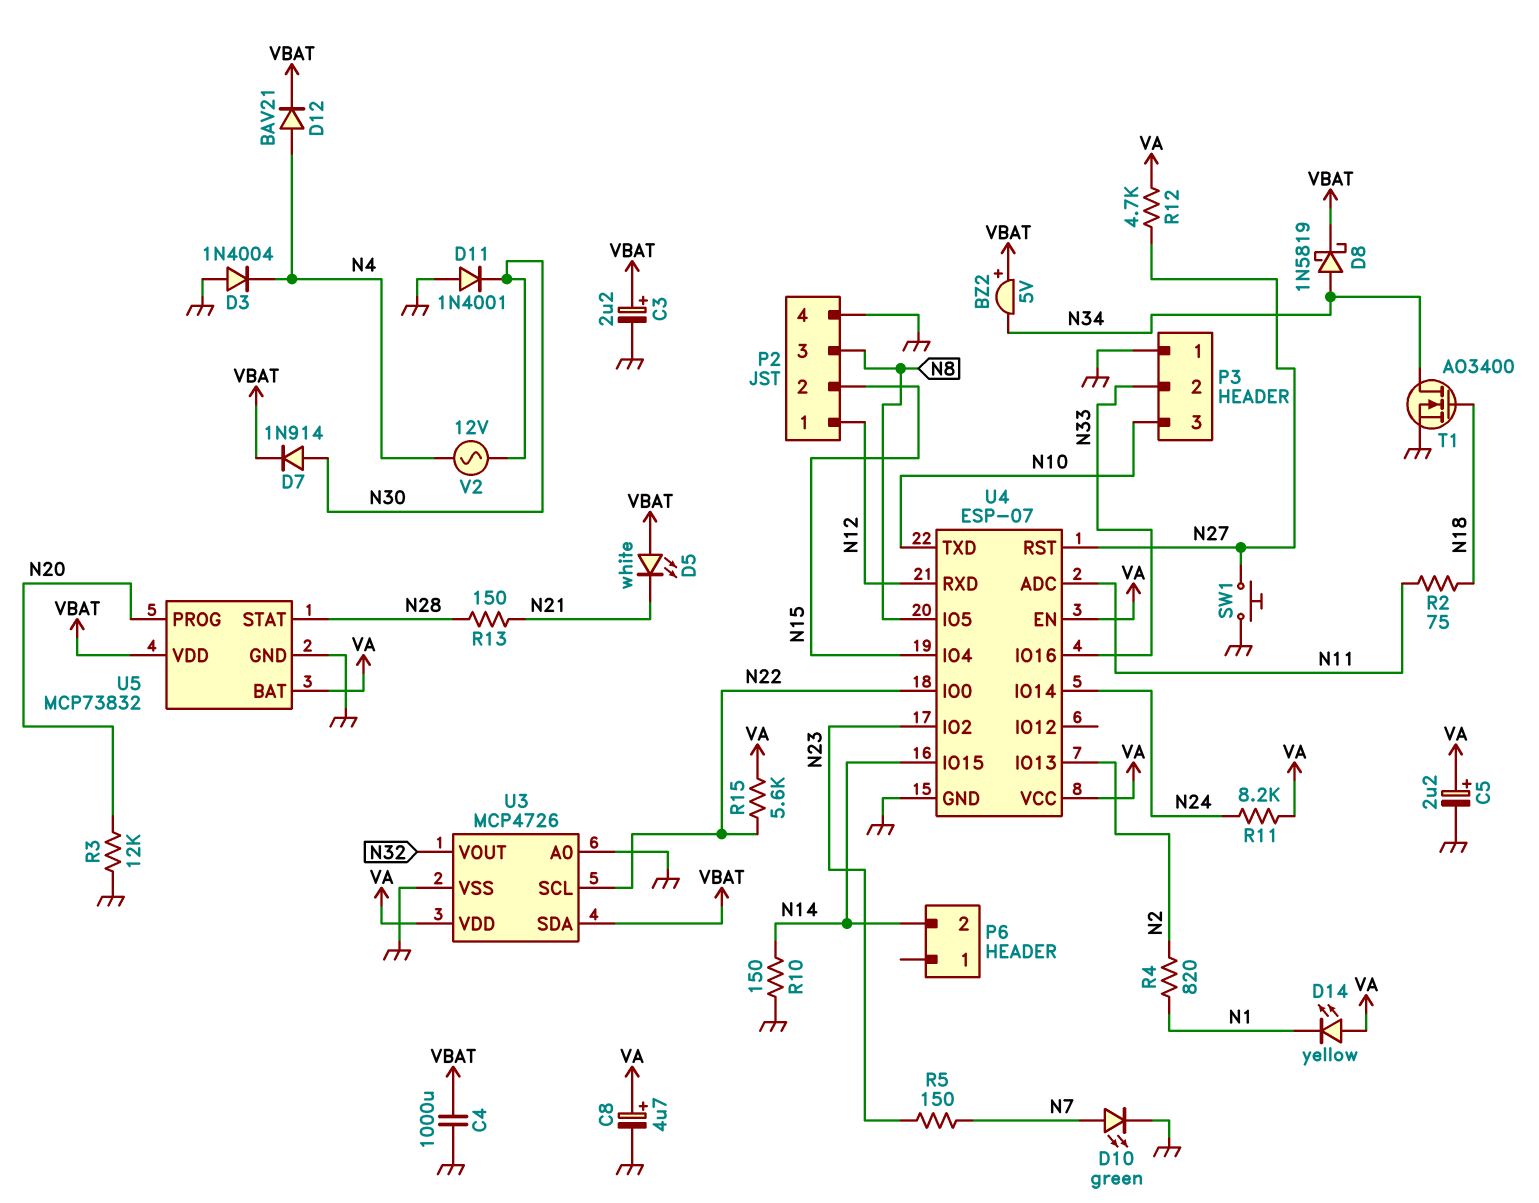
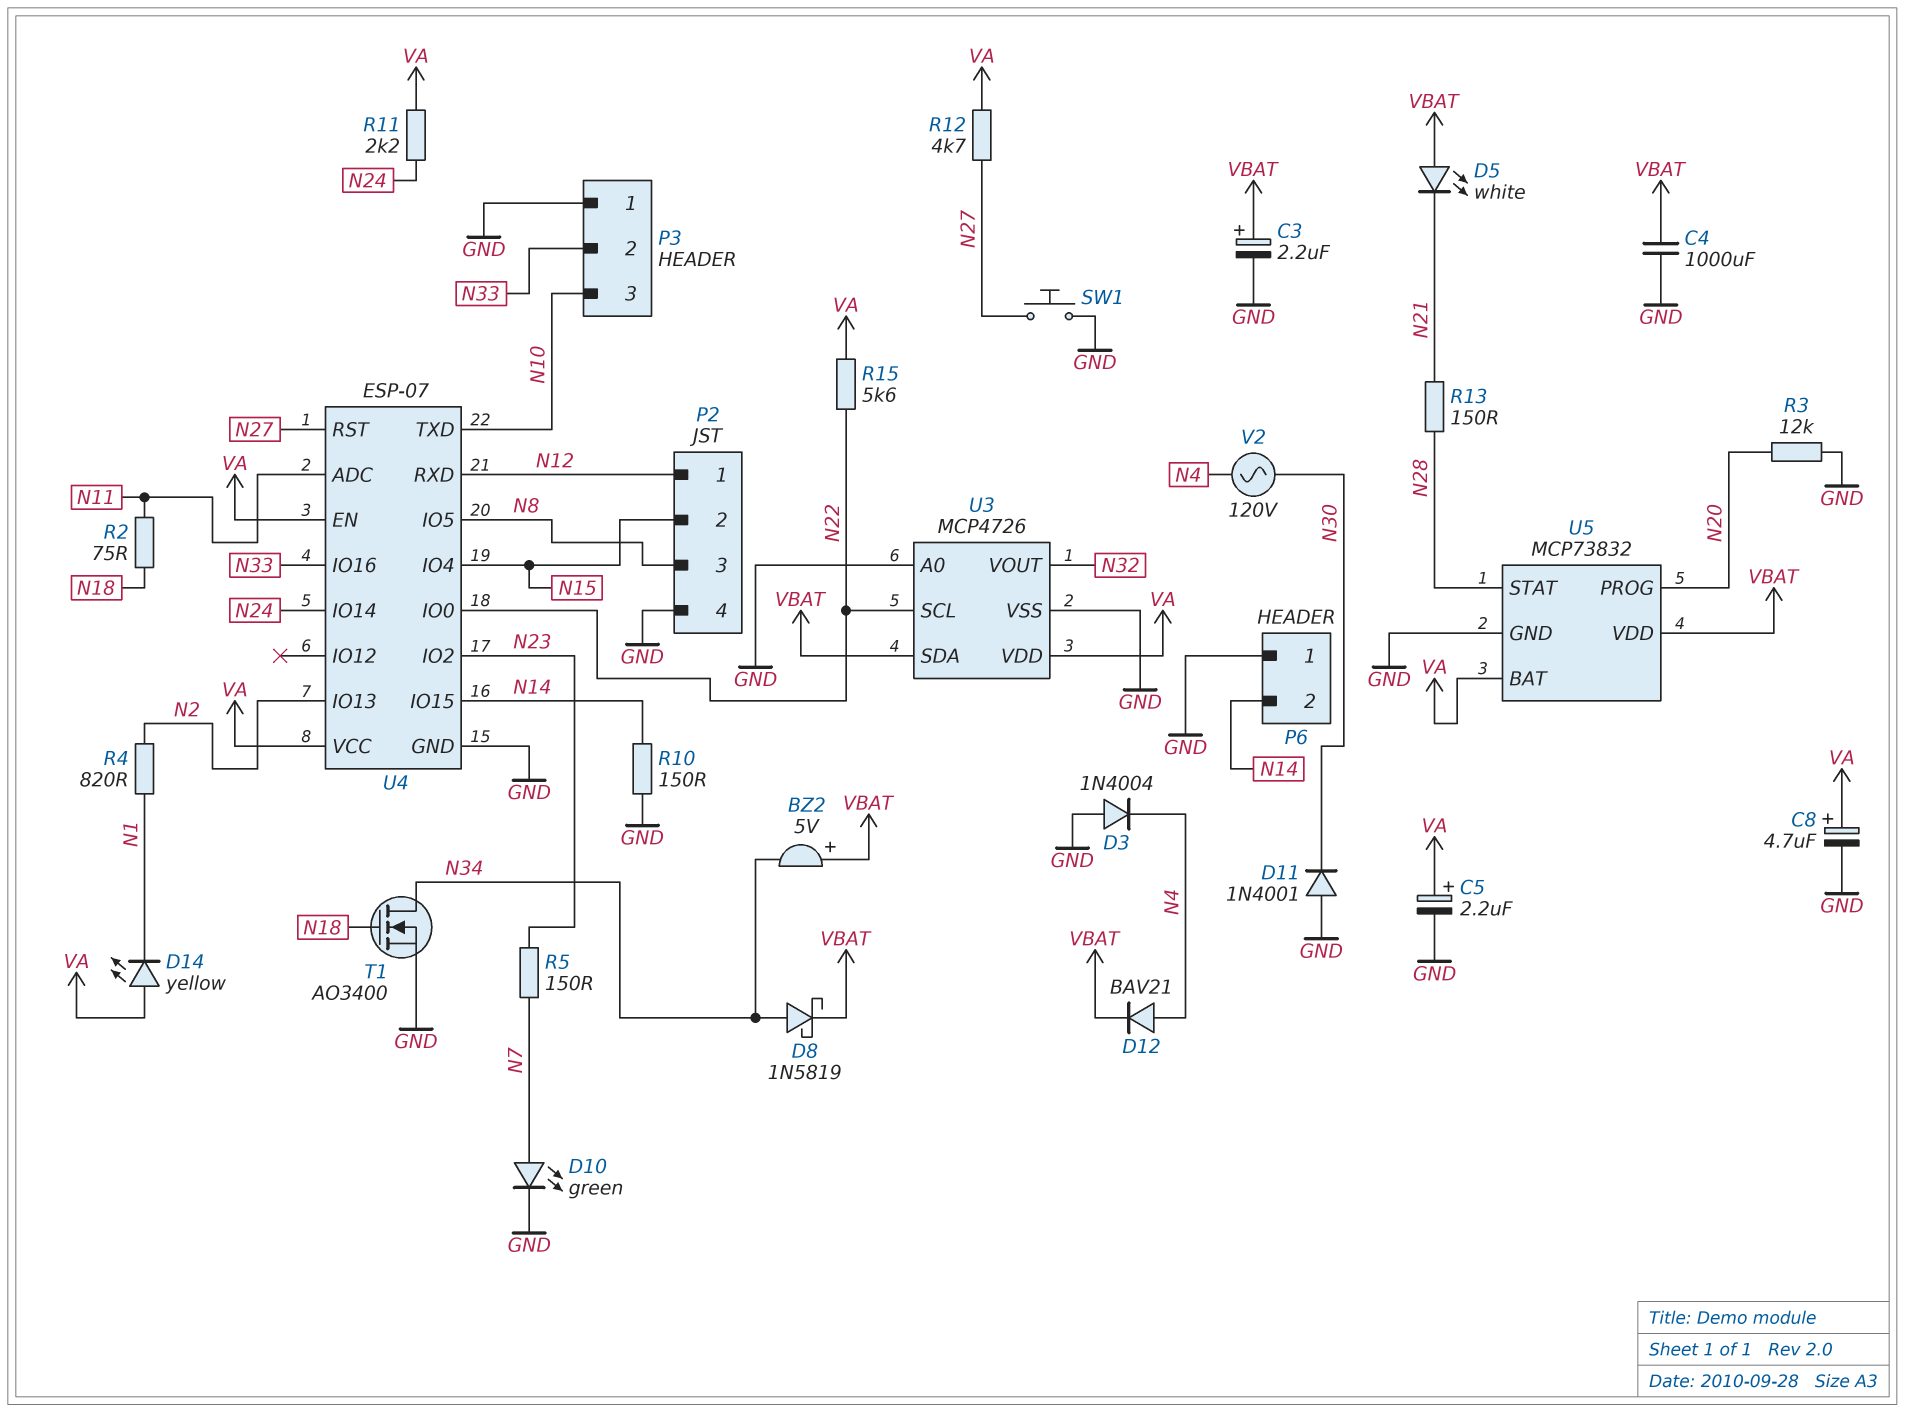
D7: diode 1N914 (A N30, K VBAT) -> none
P6 pin 1: none -> GND
R11: 8.2k (N24, VA) -> 2.2k (N24, VA)
V2: AC 12V (N4, N30) -> AC 120V (N4, N30)

